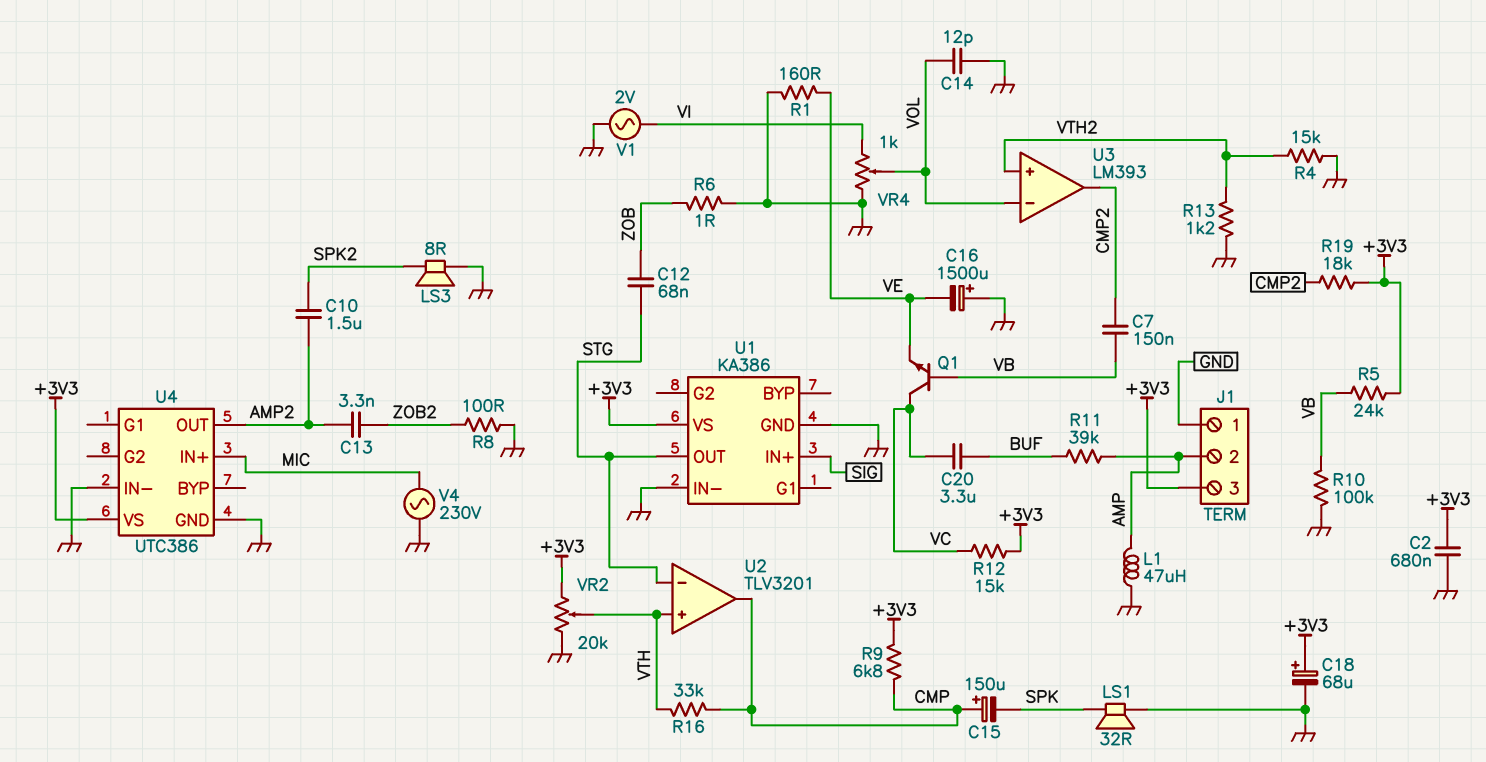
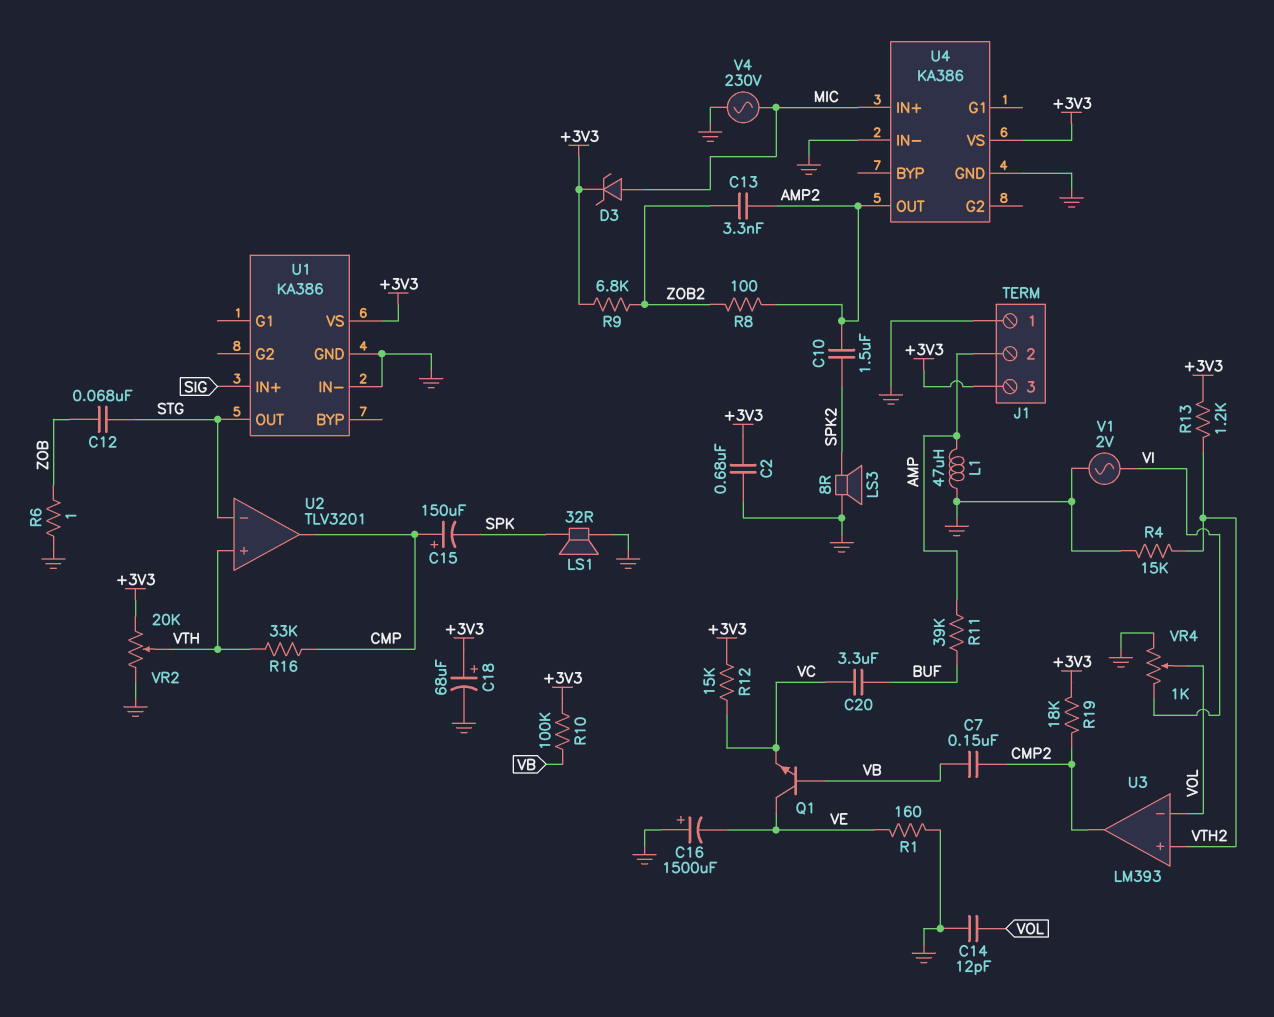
D3: none -> zener (A MIC, K +3V3)
Q1: NPN (B VB, C VC, E VE) -> NPN (B VB, C VE, E VC)
R5: 24k (+3V3, VB) -> none
R8: 100 (GND, ZOB2) -> 100 (AMP2, ZOB2)
R9: 6.8k (+3V3, CMP) -> 6.8k (+3V3, ZOB2)
R10: 100k (GND, VB) -> 100k (+3V3, VB)
R13: 1.2k (GND, VTH2) -> 1.2k (+3V3, VTH2)
U4: UTC386 -> KA386

